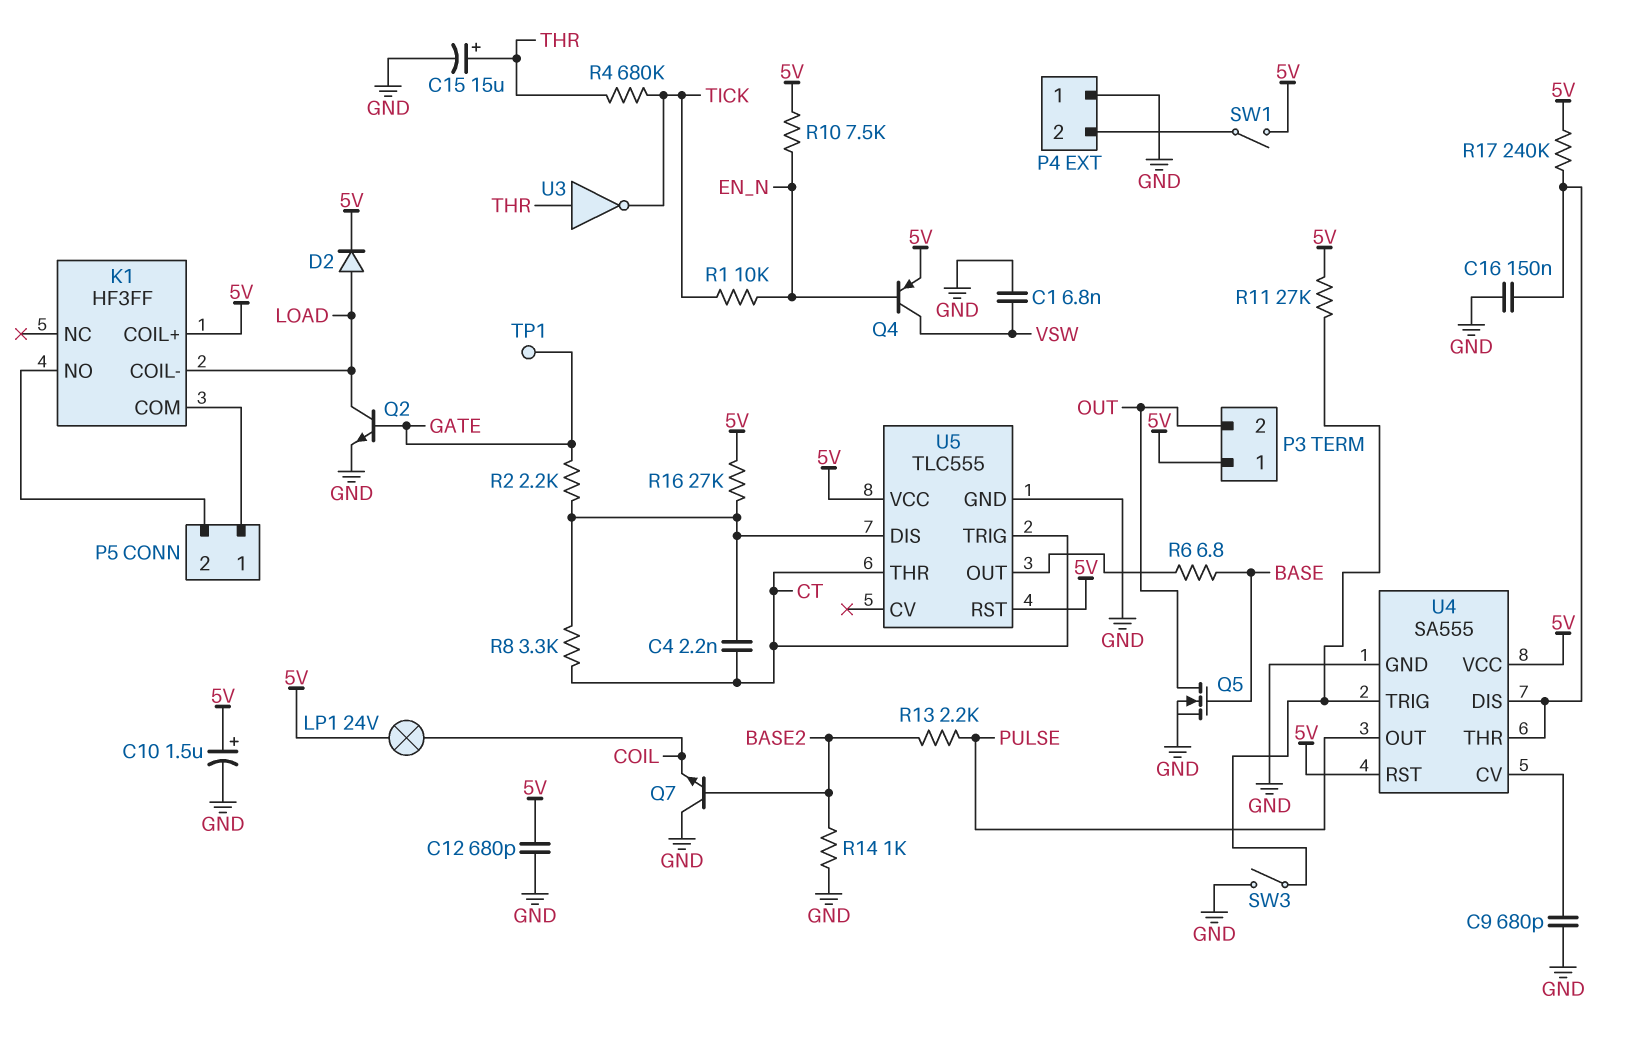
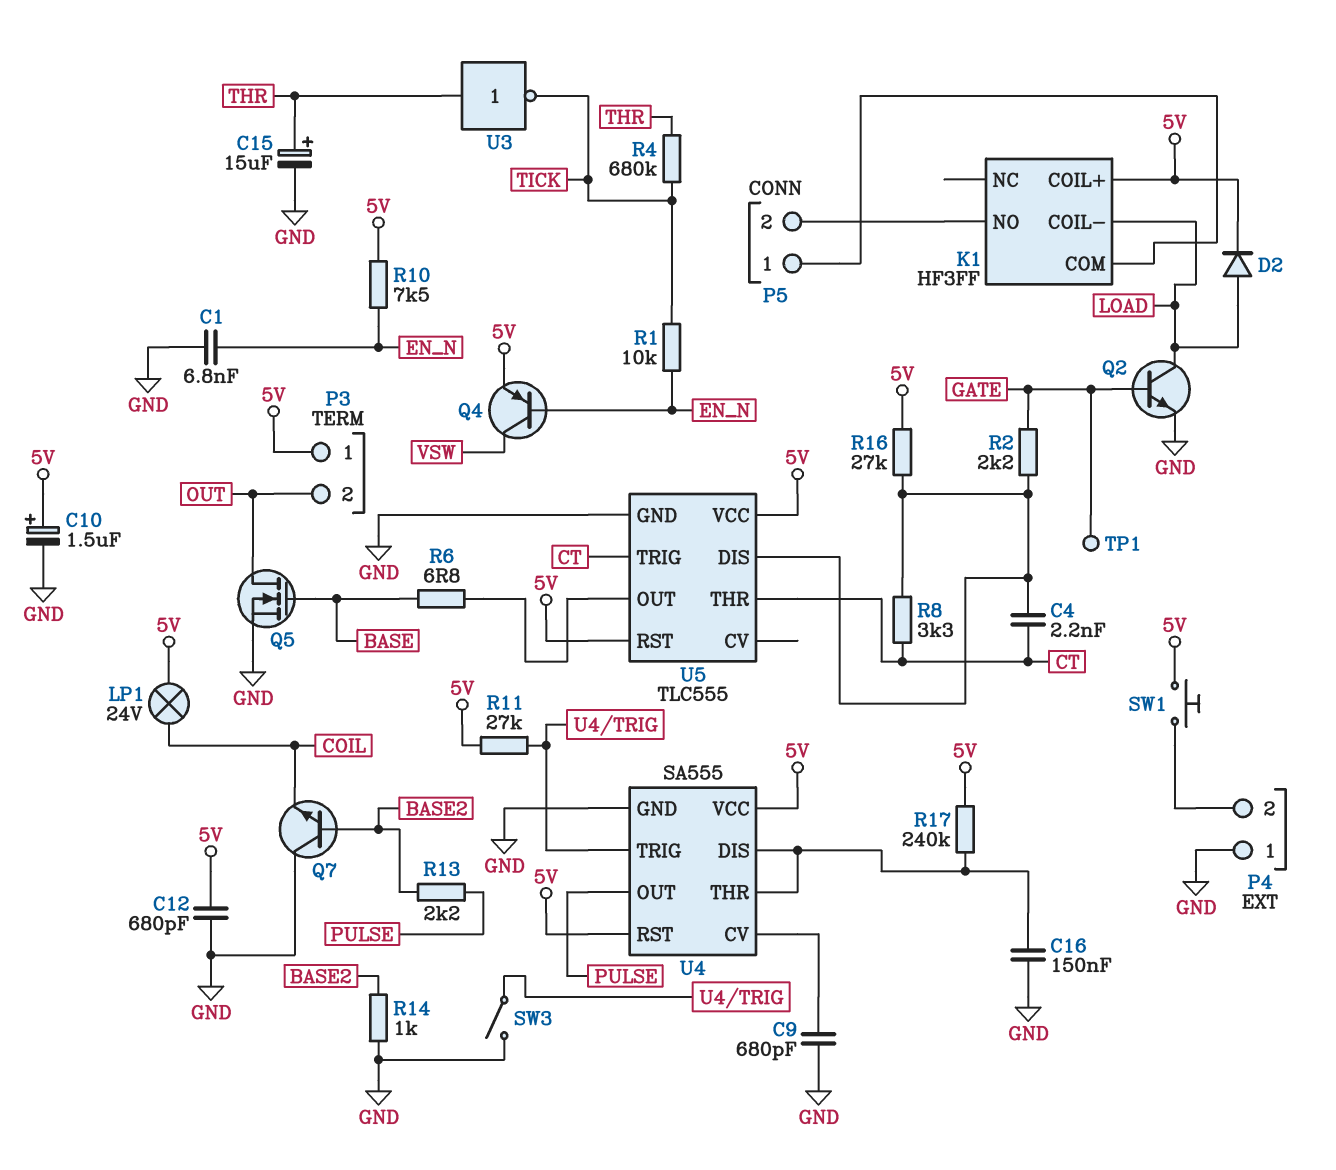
C1: 6.8nF (GND, VSW) -> 6.8nF (EN_N, GND)
SW1: switch (5V, P4/2) -> button (5V, P4/2)

